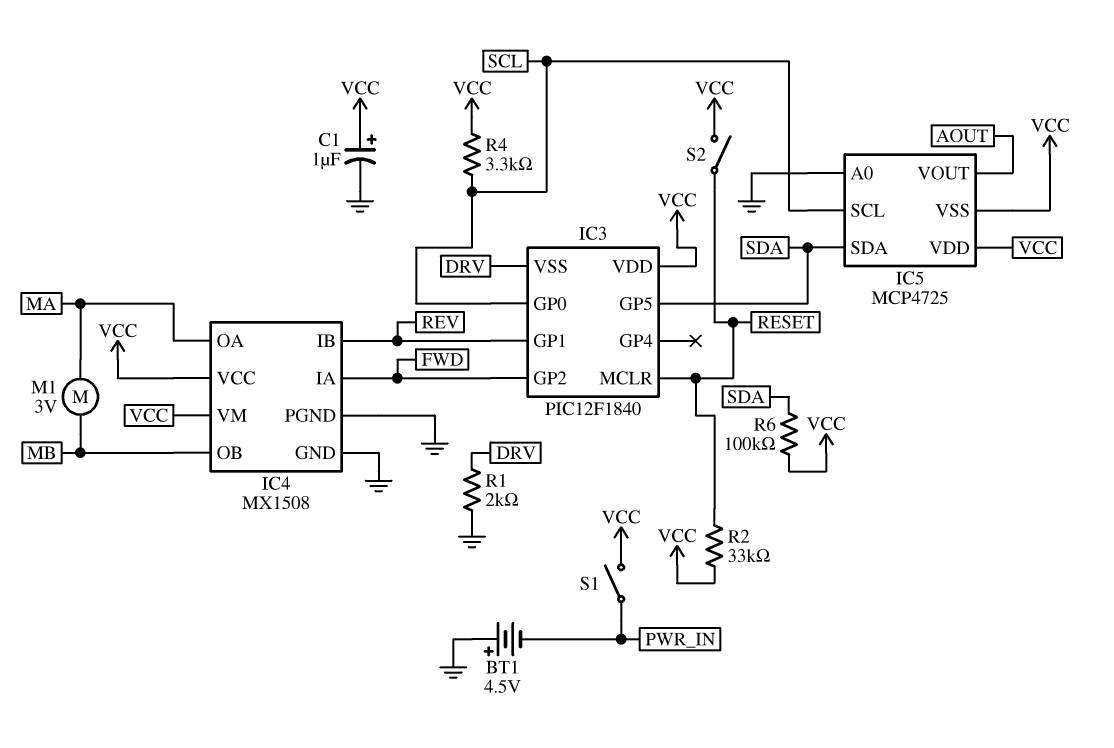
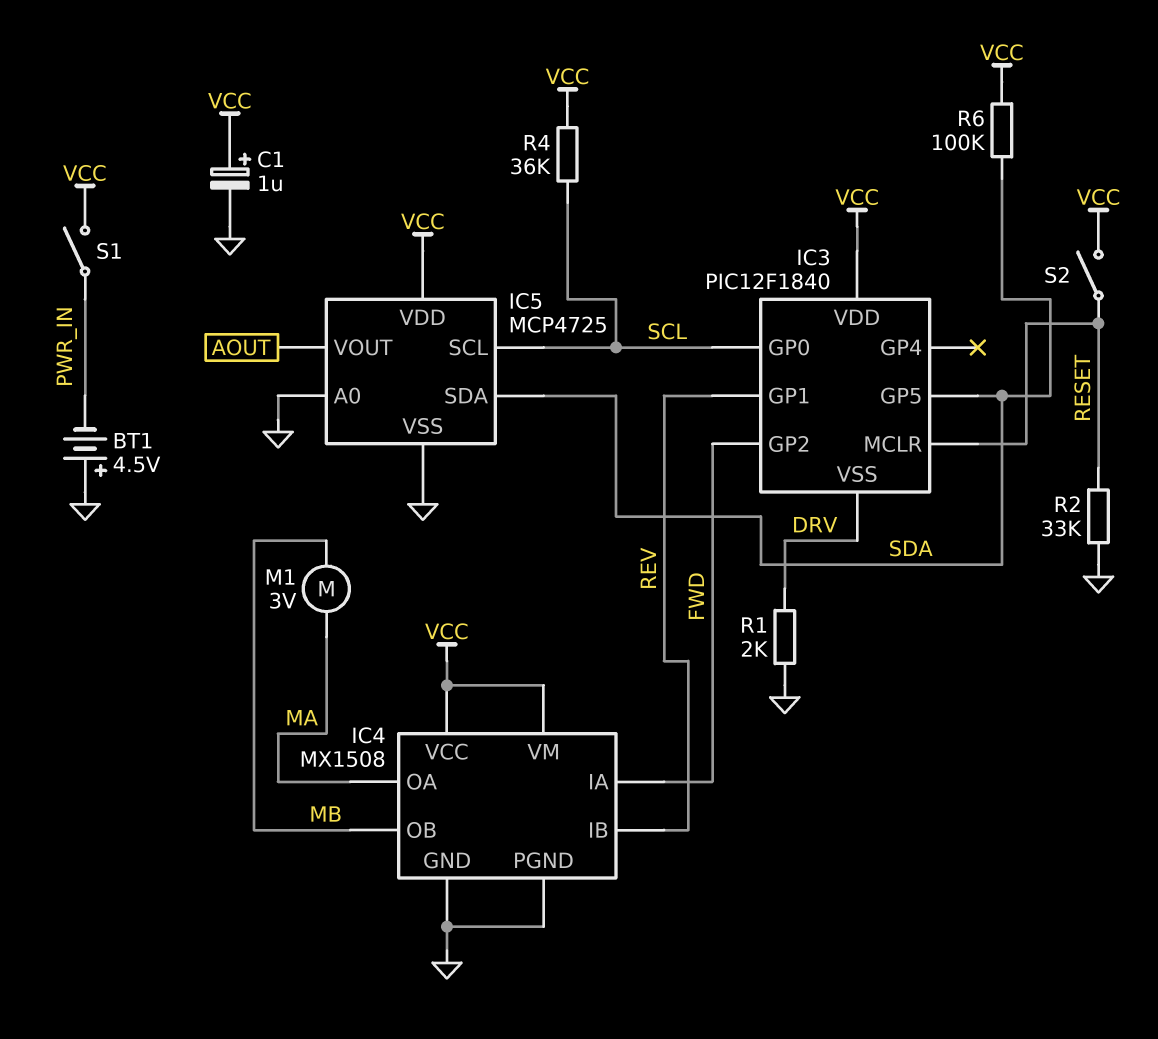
IC5 pin VSS: VCC -> GND
R2: 33k (RESET, VCC) -> 33k (GND, RESET)
R4: 3.3k (SCL, VCC) -> 36k (SCL, VCC)

